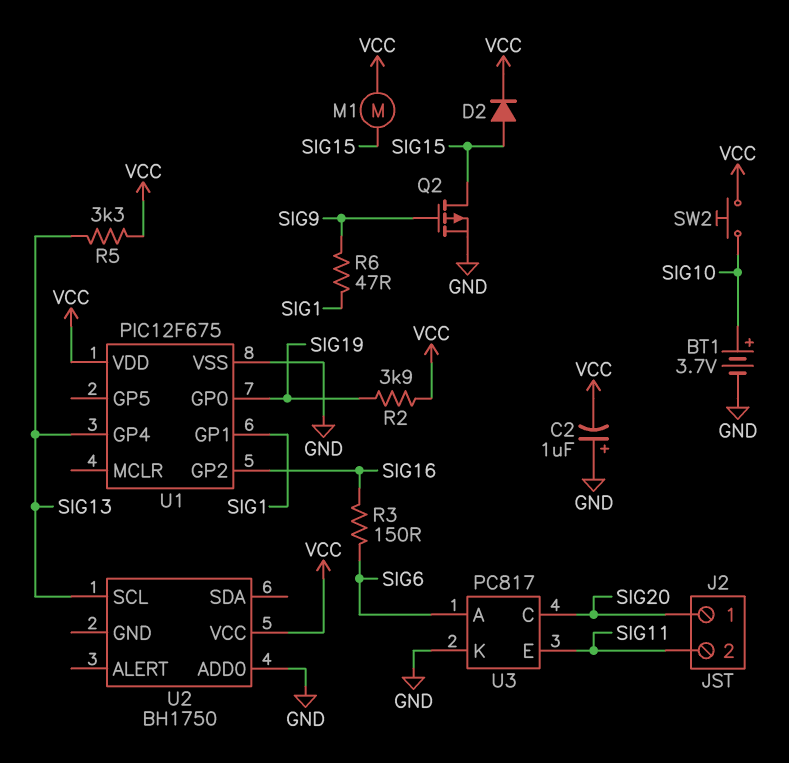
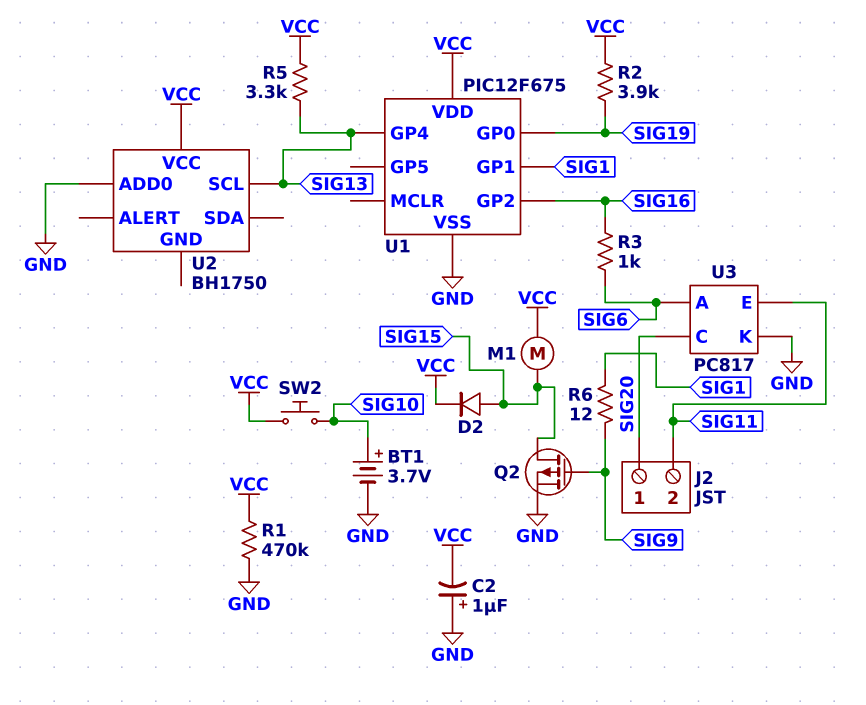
R1: none -> 470k (GND, VCC)
R3: 150 (SIG6, SIG16) -> 1k (SIG6, SIG16)
R6: 47 (SIG1, SIG9) -> 12 (SIG1, SIG9)

